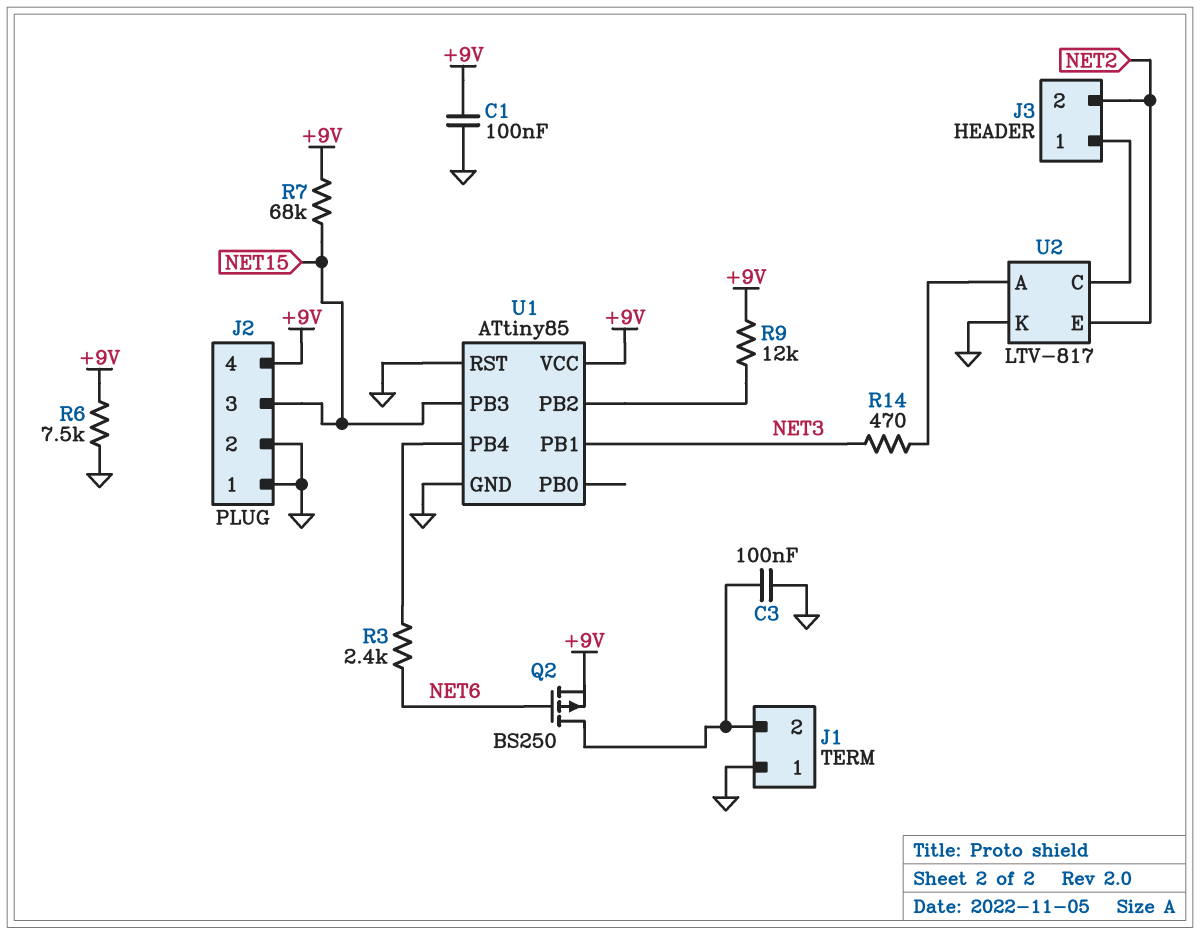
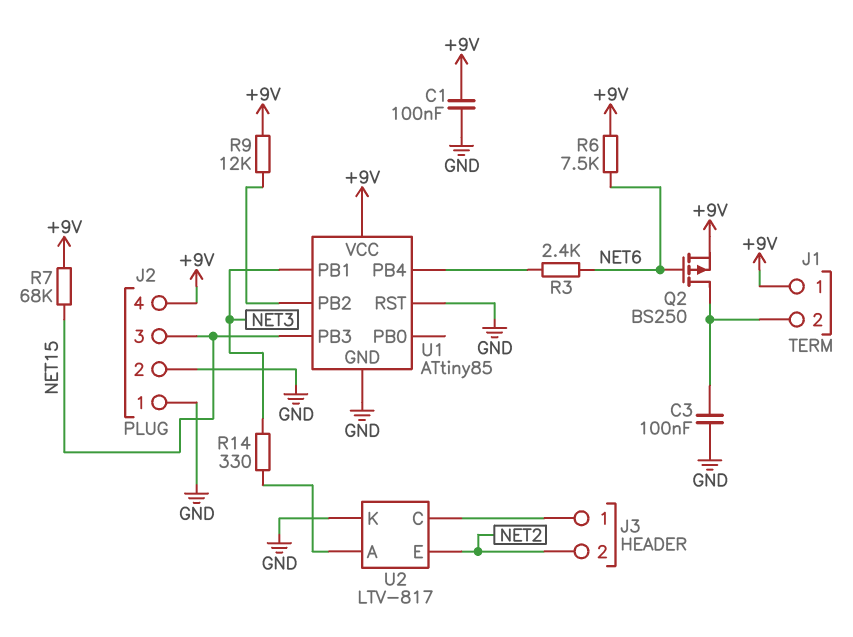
J1 pin 1: GND -> +9V
R6: 7.5k (+9V, GND) -> 7.5k (+9V, NET6)
R14: 470 (NET3, U2/A) -> 330 (NET3, U2/A)

